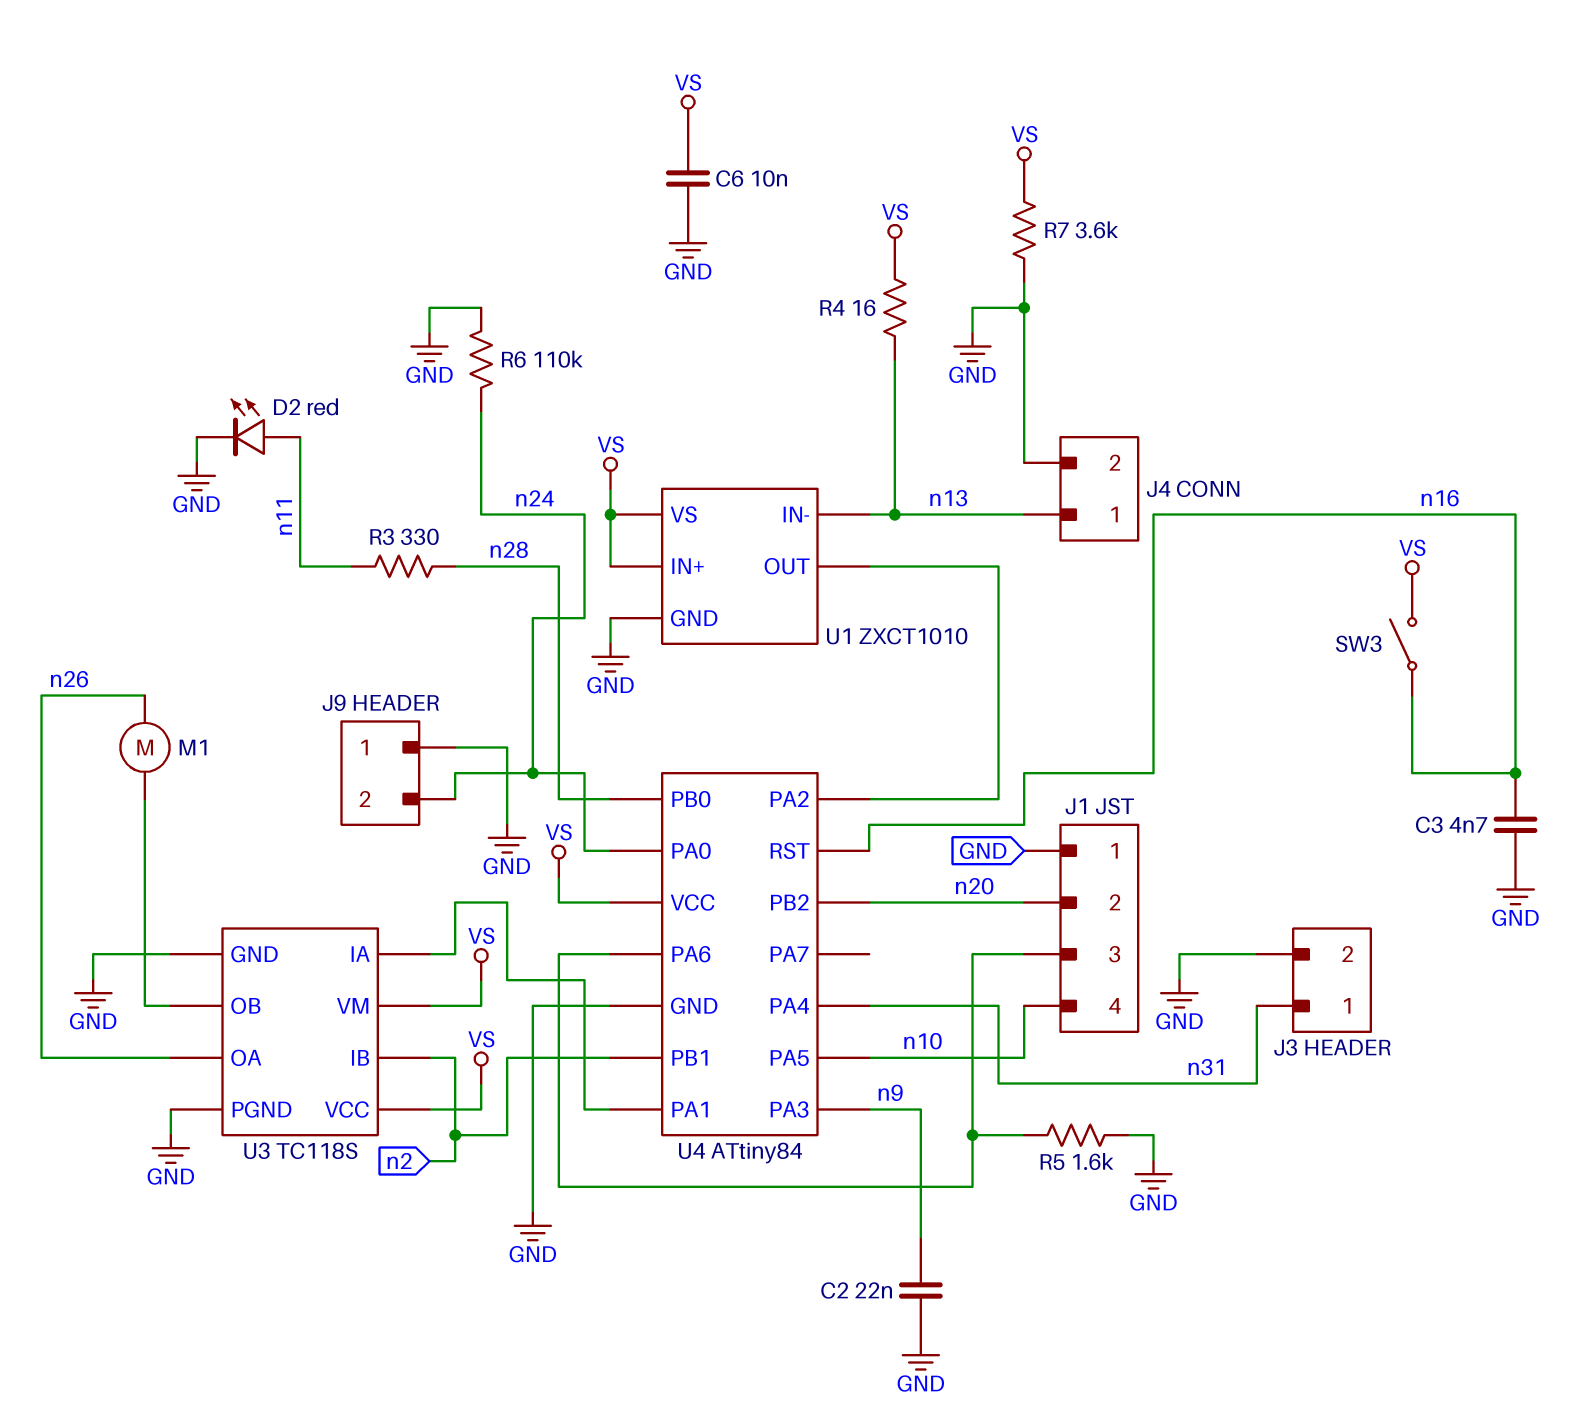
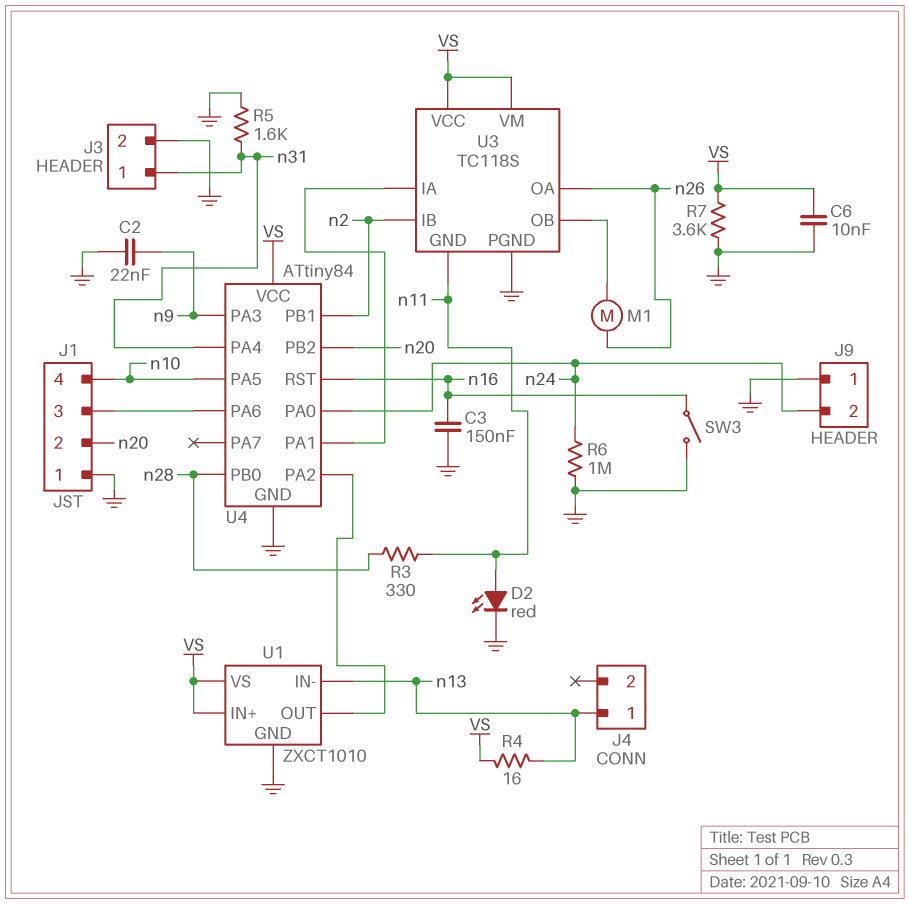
C3: 4.7nF (GND, n16) -> 150nF (GND, n16)
J4 pin 2: GND -> none
R5: 1.6k (GND, J1/3) -> 1.6k (GND, n31)
R6: 110k (GND, n24) -> 1M (GND, n24)
SW3: switch (VS, n16) -> switch (GND, n16)
U3 pin GND: GND -> n11

